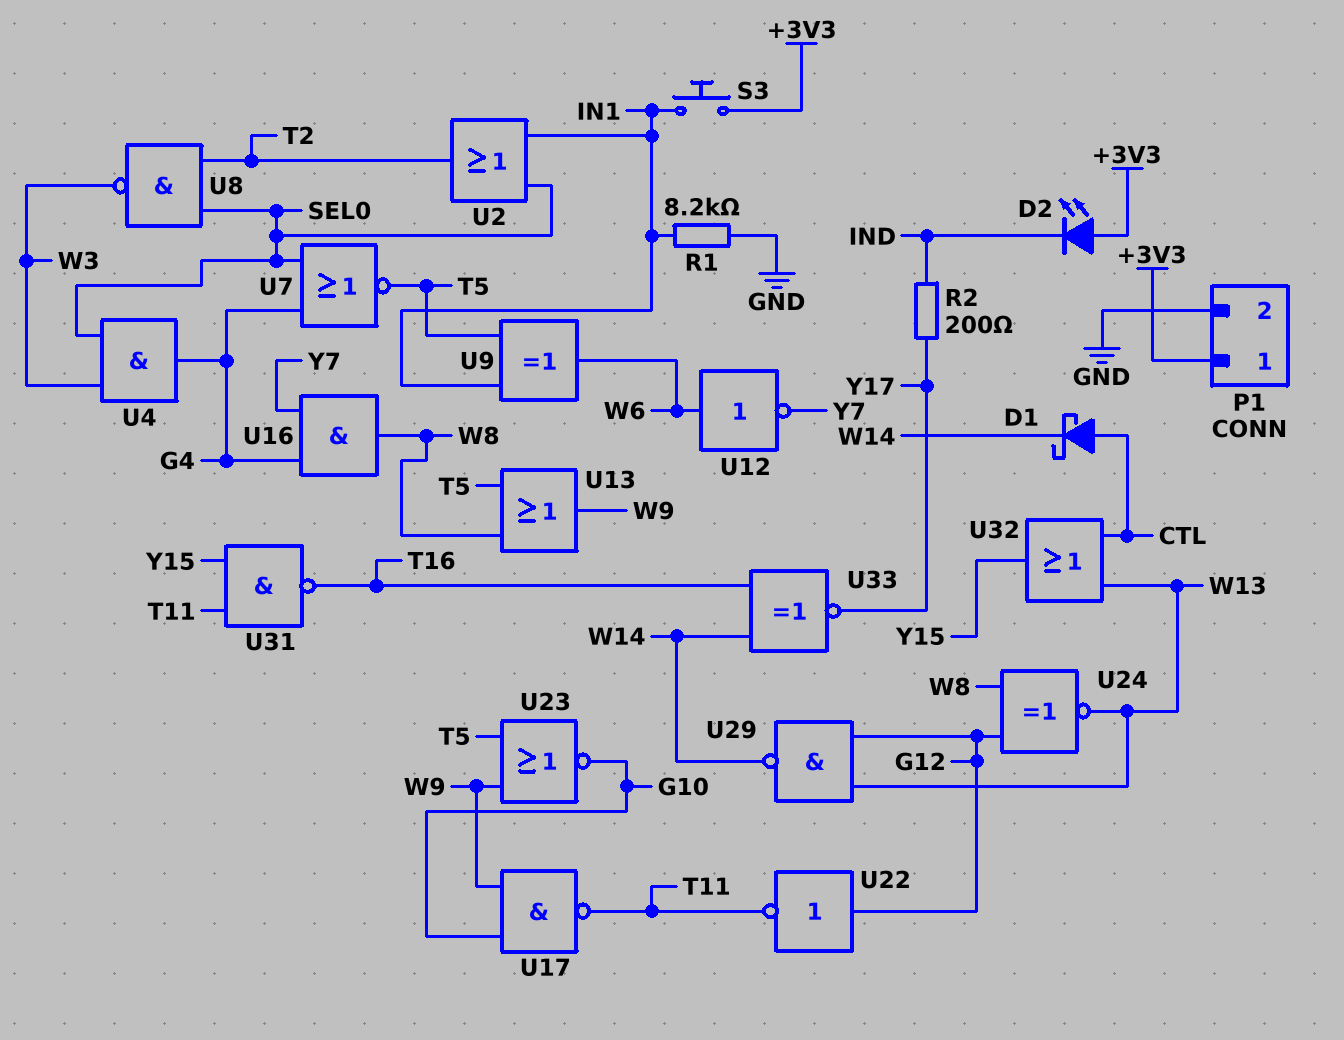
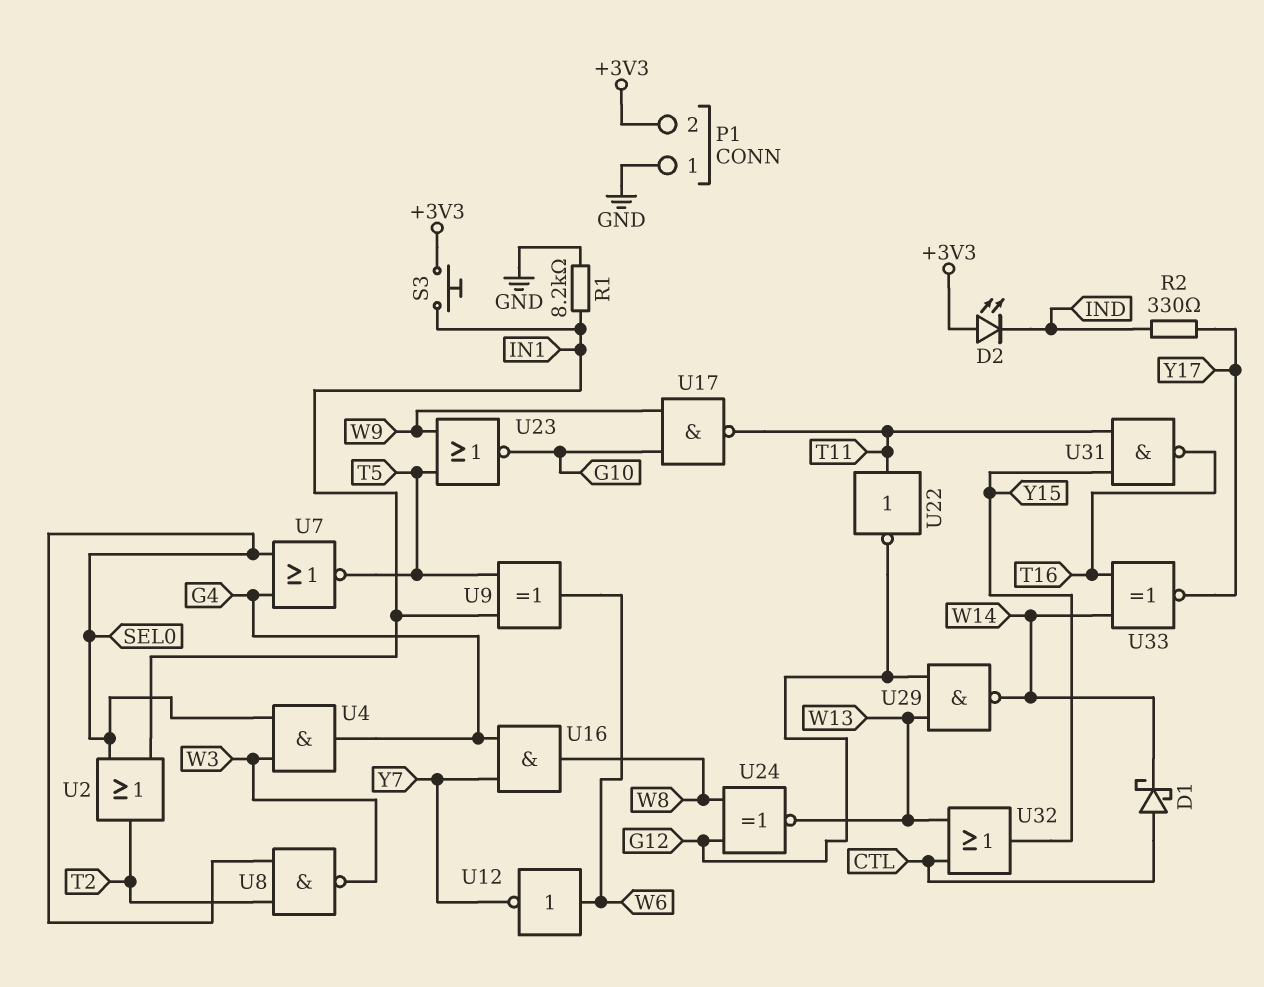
P1 pin 1: +3V3 -> GND
P1 pin 2: GND -> +3V3
R2: 200 (IND, Y17) -> 330 (IND, Y17)
U13: OR (in T5, in W8, out W9) -> none
U22: NOT (in G12, out T11) -> NOT (in T11, out G12)

